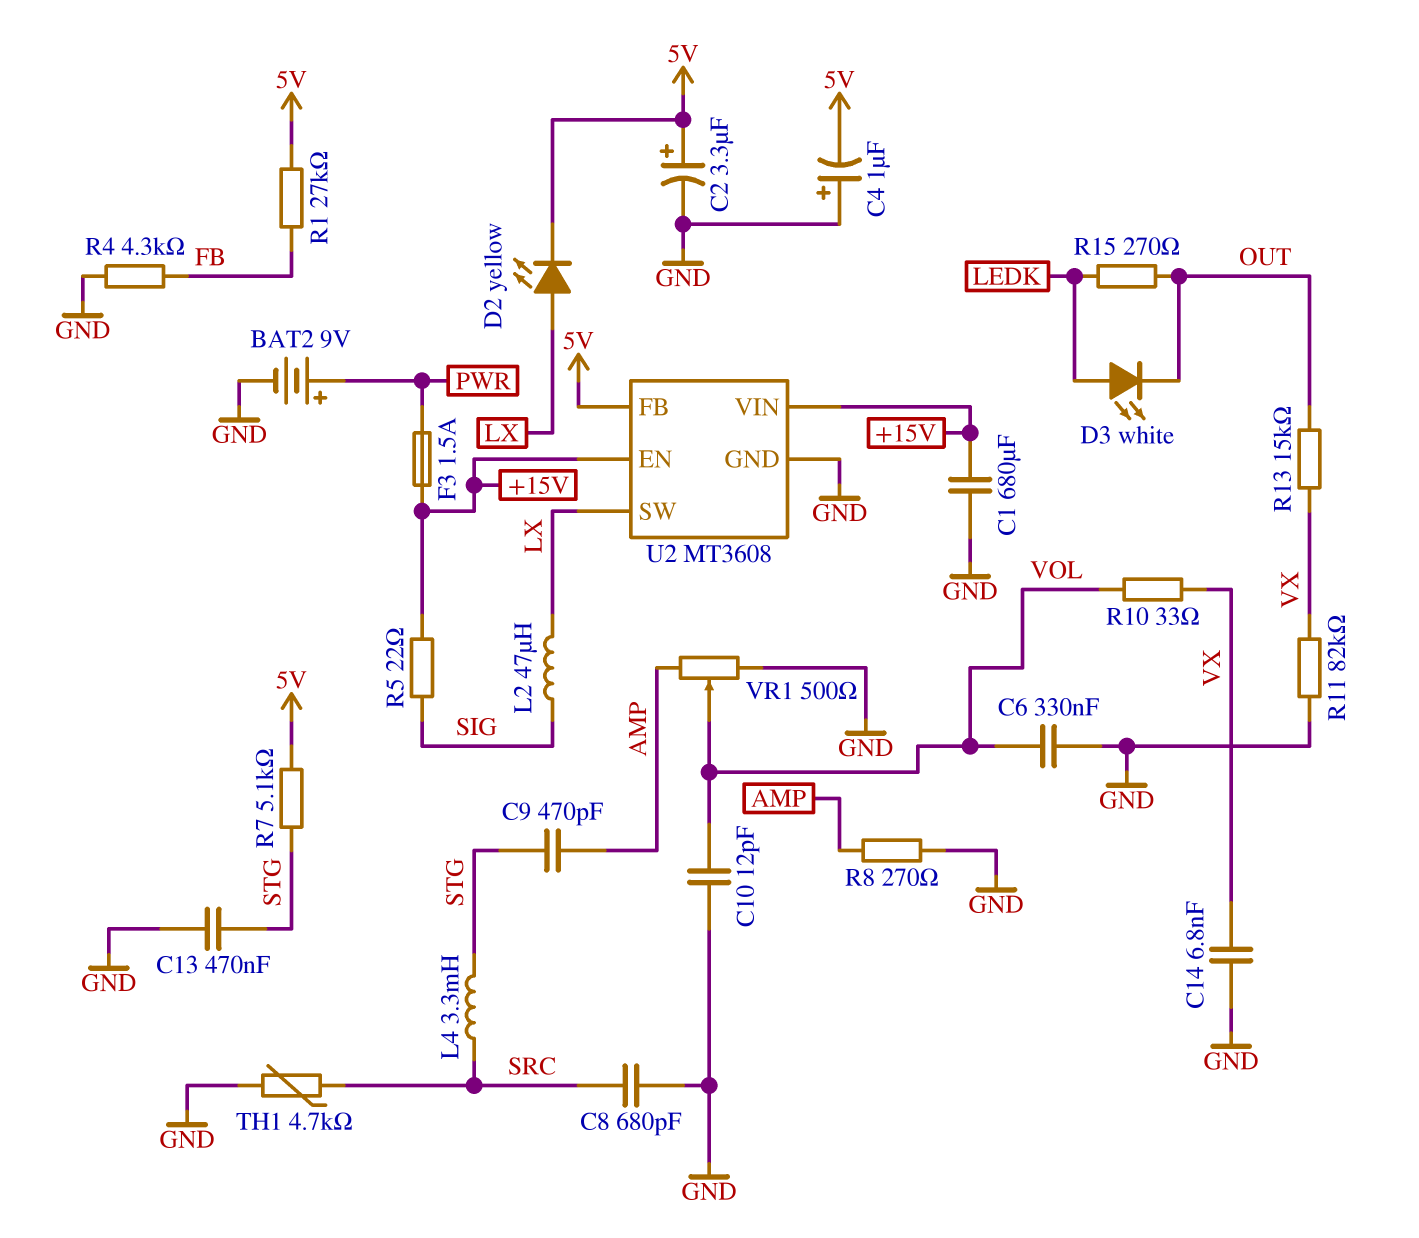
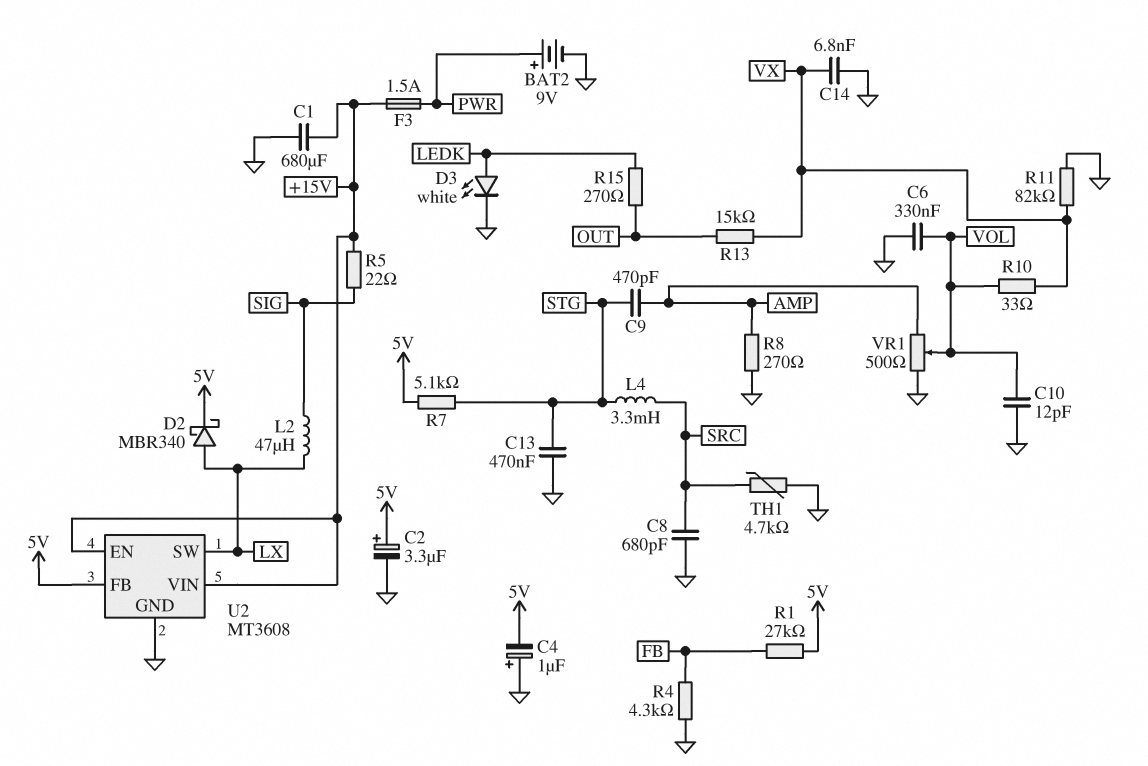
D2: LED yellow (A LX, K 5V) -> schottky MBR340 (A LX, K 5V)
D3: LED white (A LEDK, K OUT) -> LED white (A LEDK, K GND)

